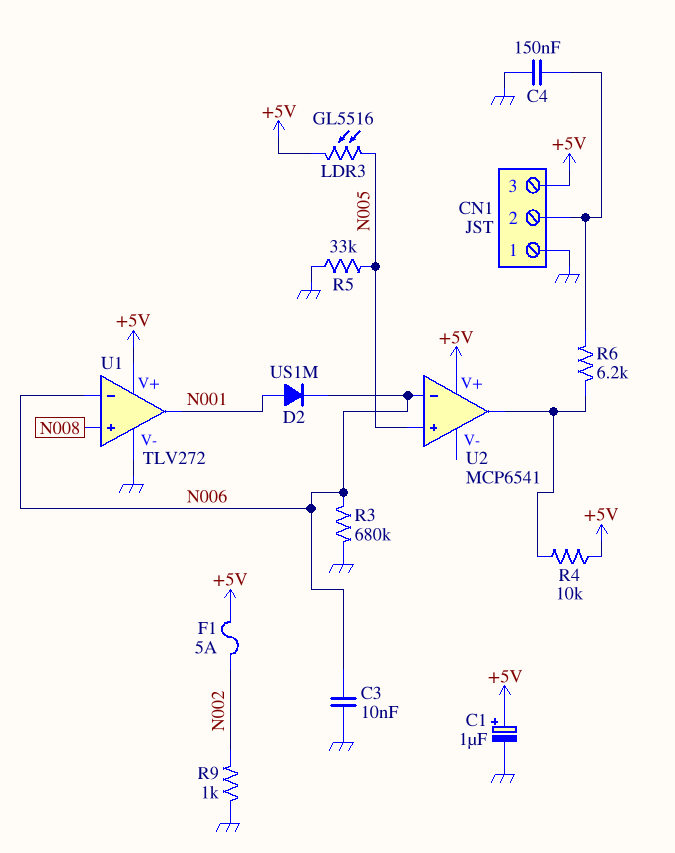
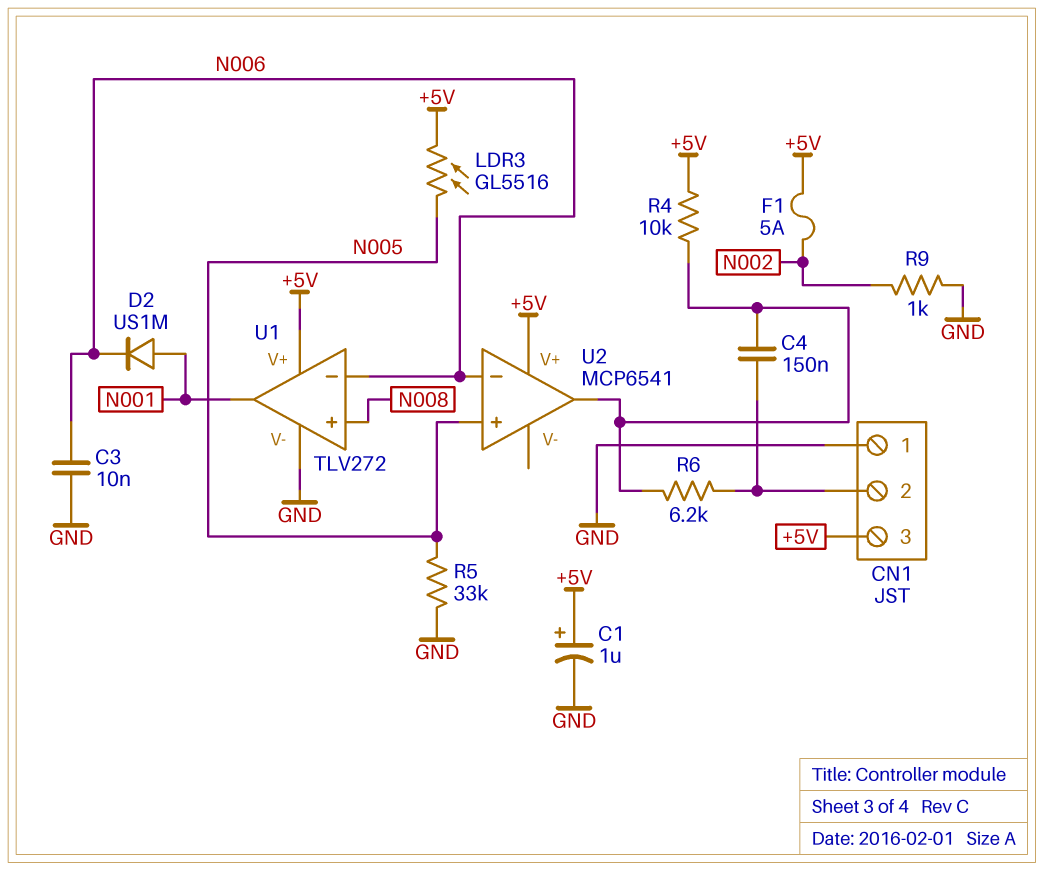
C4: 150nF (CN1/2, GND) -> 150nF (CN1/2, U2/out)
R3: 680k (GND, N006) -> none

